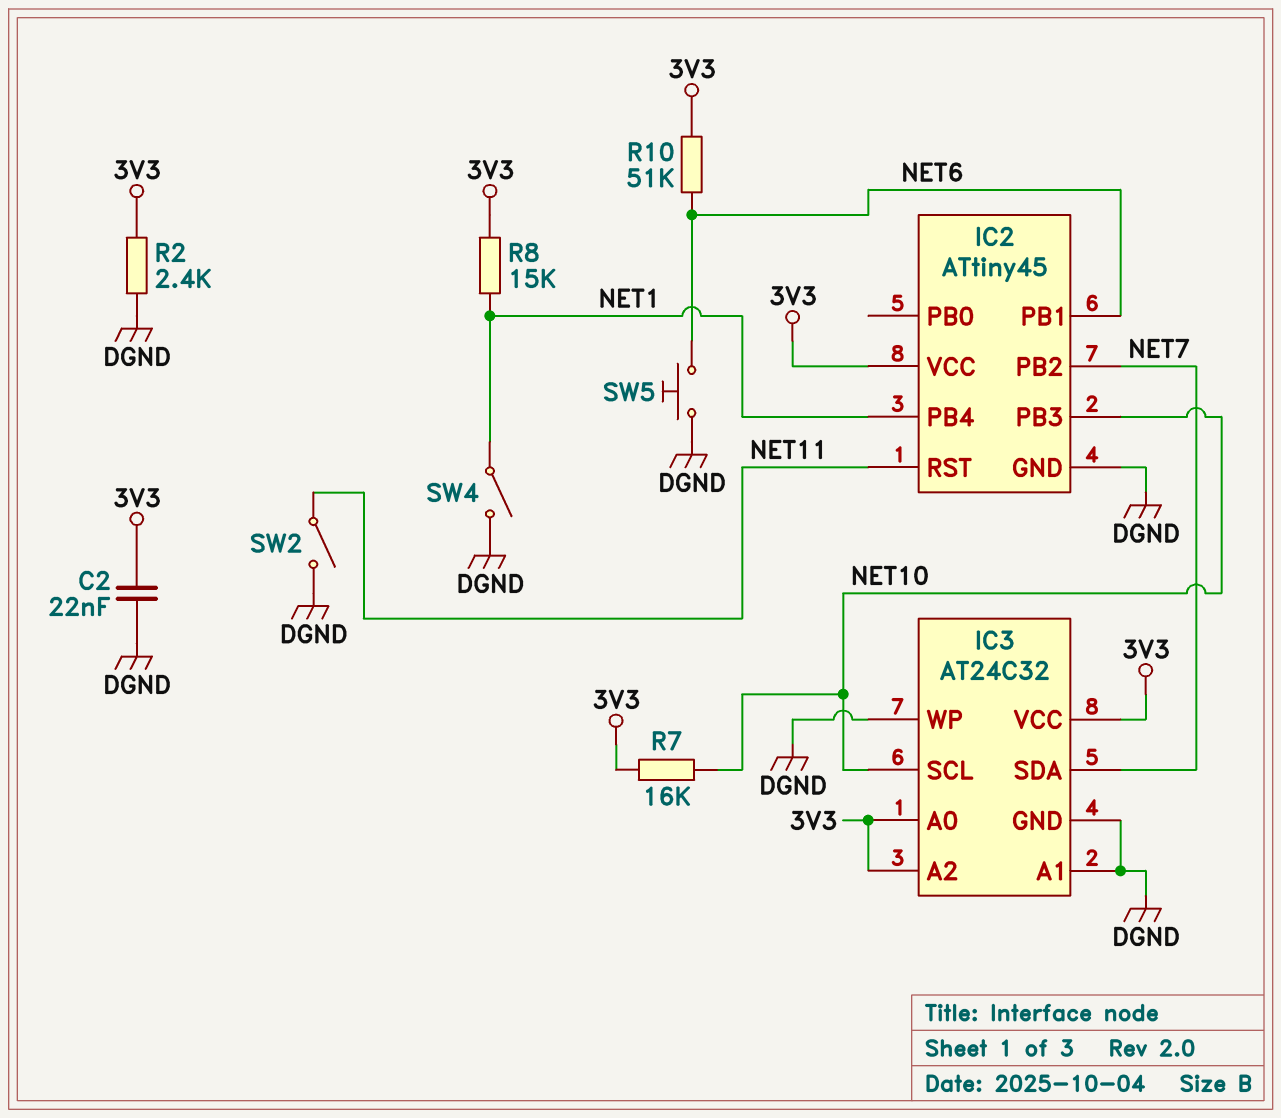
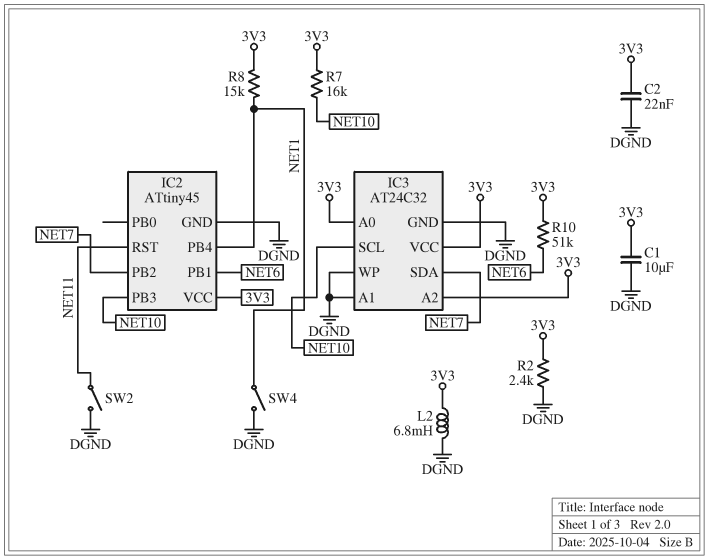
C1: none -> 10uF (3V3, DGND)
L2: none -> 6.8mH (3V3, DGND)
SW5: button (DGND, NET6) -> none

